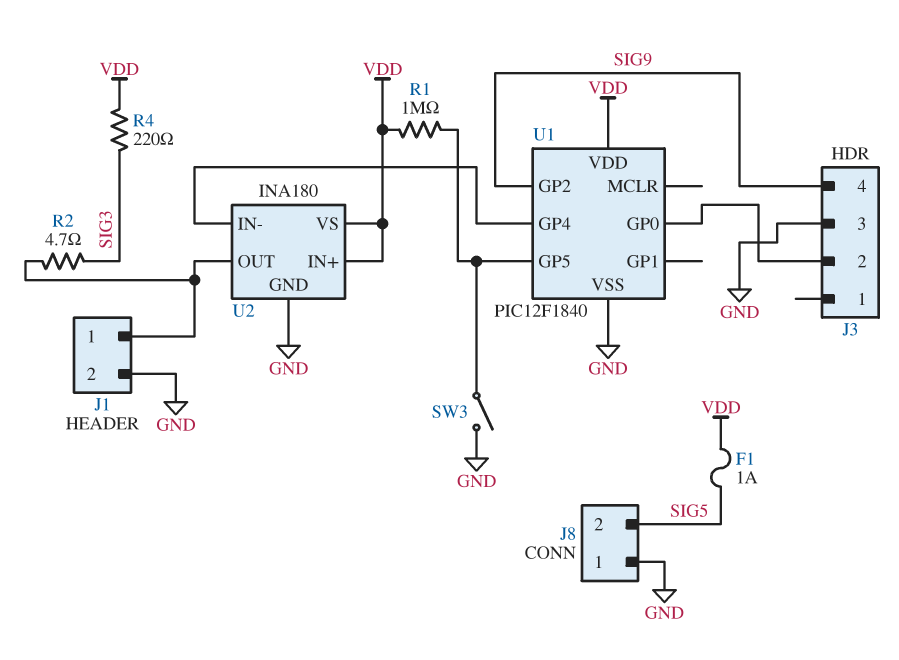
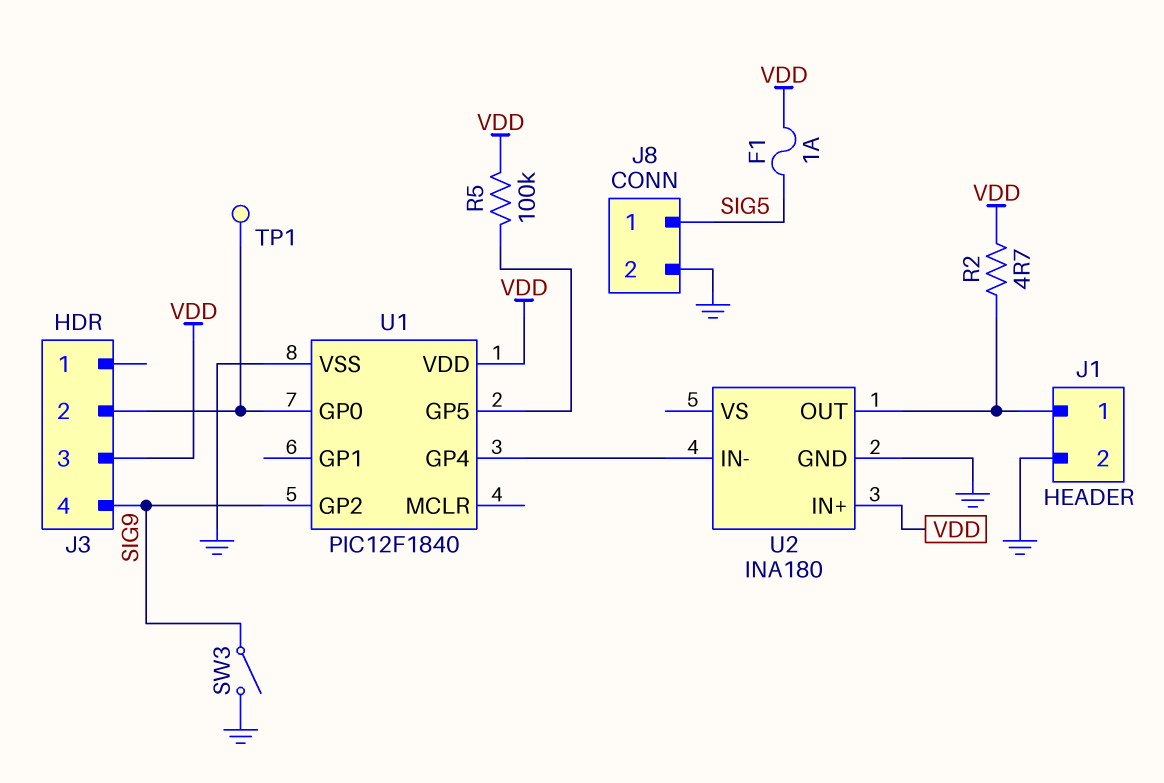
J3 pin 3: GND -> VDD
J8 pin 1: GND -> SIG5
J8 pin 2: SIG5 -> GND
R1: 1M (U1/GP5, VDD) -> none
R2: 4.7 (J1/1, SIG3) -> 4.7 (J1/1, VDD)
R4: 220 (SIG3, VDD) -> none
R5: none -> 100k (U1/GP5, VDD)
SW3: switch (GND, U1/GP5) -> switch (GND, SIG9)
TP1: none -> test point (J3/2)
U2 pin VS: VDD -> none

